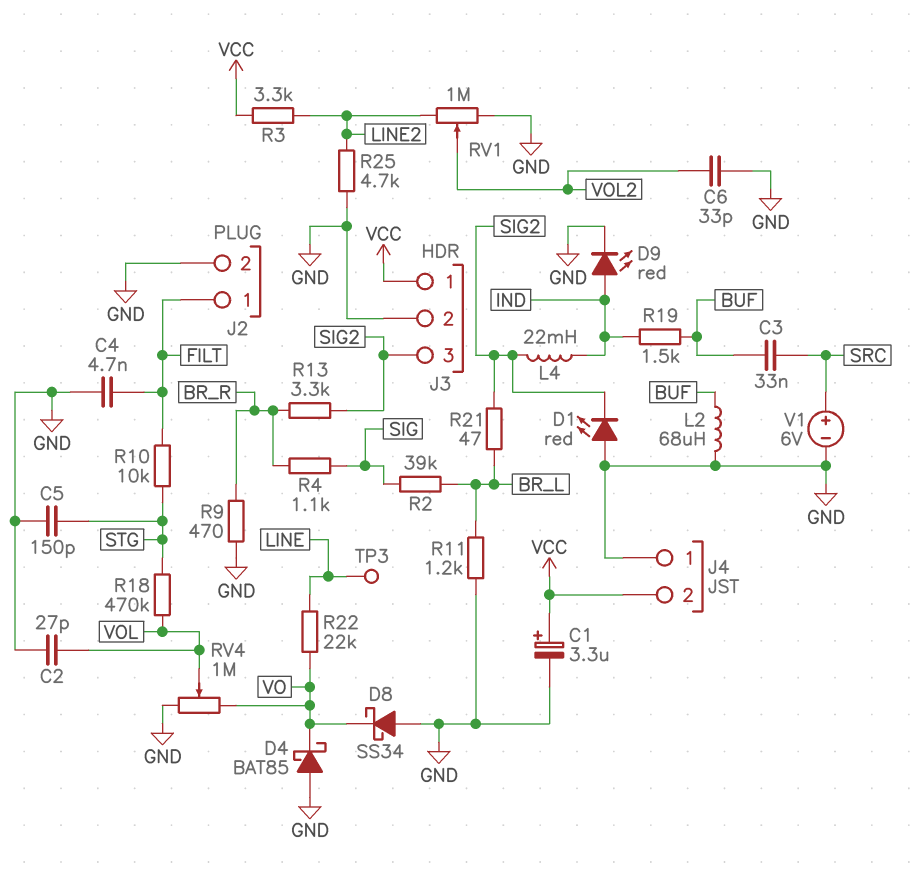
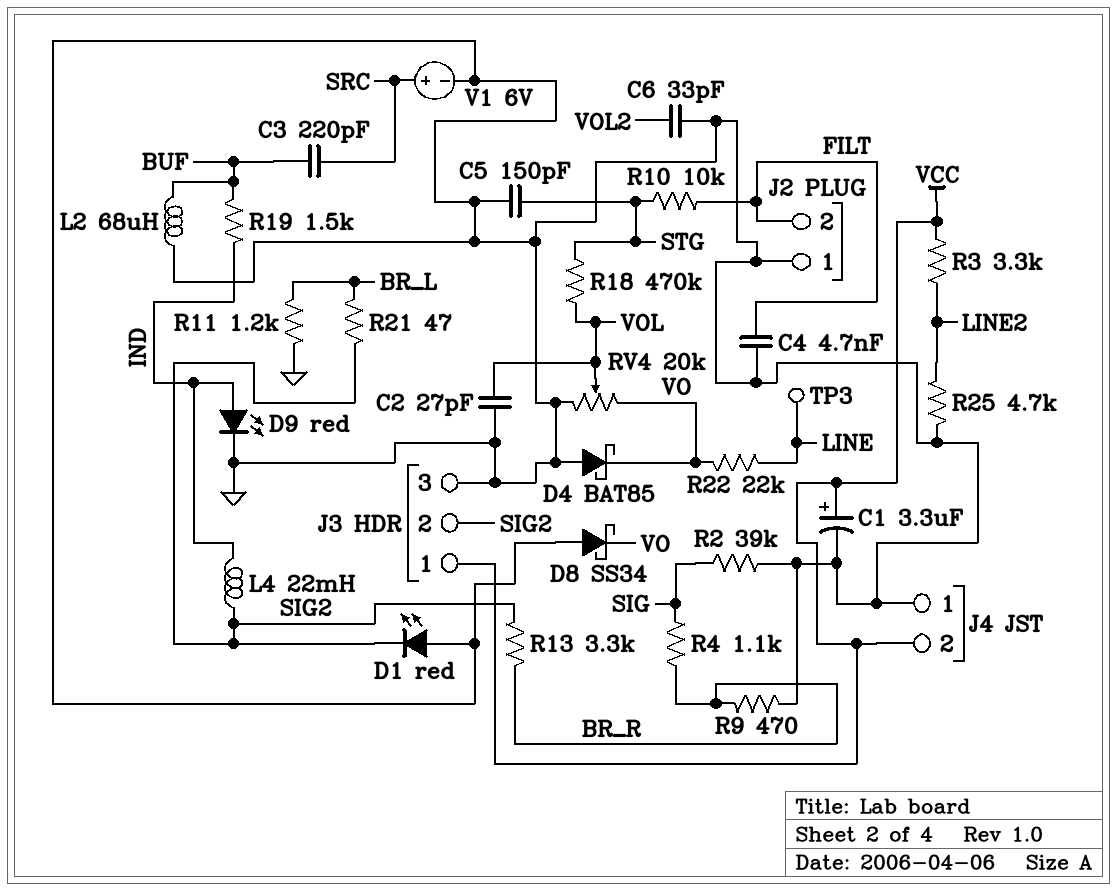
C3: 33nF (BUF, SRC) -> 220pF (BUF, SRC)
J2 pin 1: FILT -> GND
J2 pin 2: GND -> FILT
J3 pin 2: GND -> SIG2
J3 pin 3: SIG2 -> GND
R2: 39k (BR_L, SIG) -> 39k (GND, SIG)
RV1: 1M (GND, LINE2, wiper VOL2) -> none
RV4: 1M (GND, VO, wiper VOL) -> 20k (GND, VO, wiper VOL)

